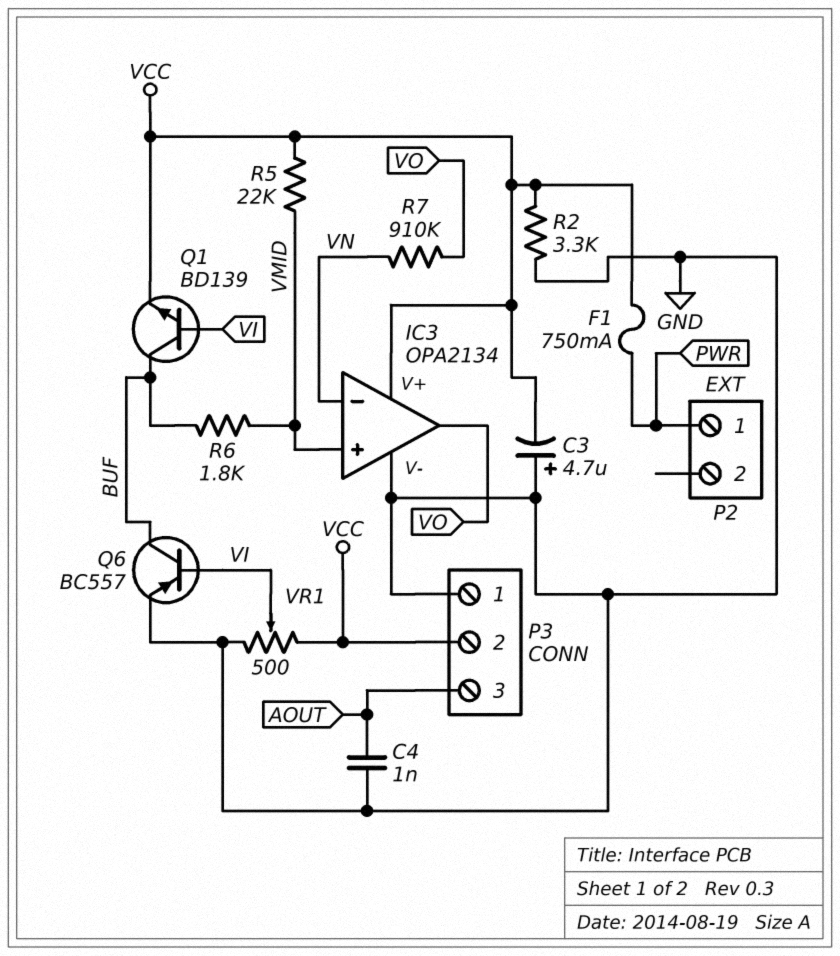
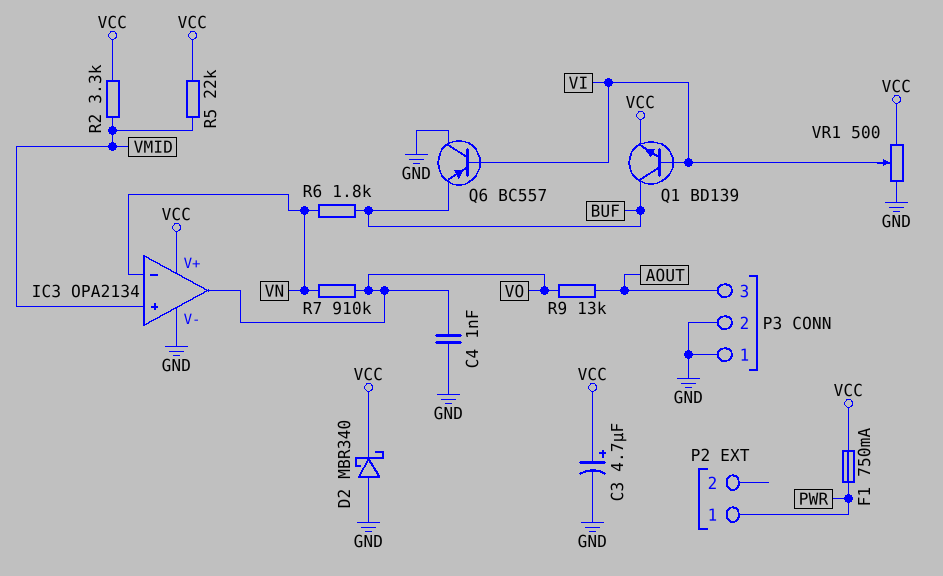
C3: 4.7uF (plus GND, minus VCC) -> 4.7uF (plus VCC, minus GND)
C4: 1nF (AOUT, GND) -> 1nF (GND, VO)
D2: none -> schottky MBR340 (A GND, K VCC)
P3 pin 2: VCC -> GND
Q6: PNP BC557 (B VI, C BUF, E GND) -> PNP BC557 (B VI, C GND, E BUF)
R2: 3.3k (GND, VCC) -> 3.3k (VCC, VMID)
R6: 1.8k (BUF, VMID) -> 1.8k (BUF, VN)
R9: none -> 13k (AOUT, VO)

